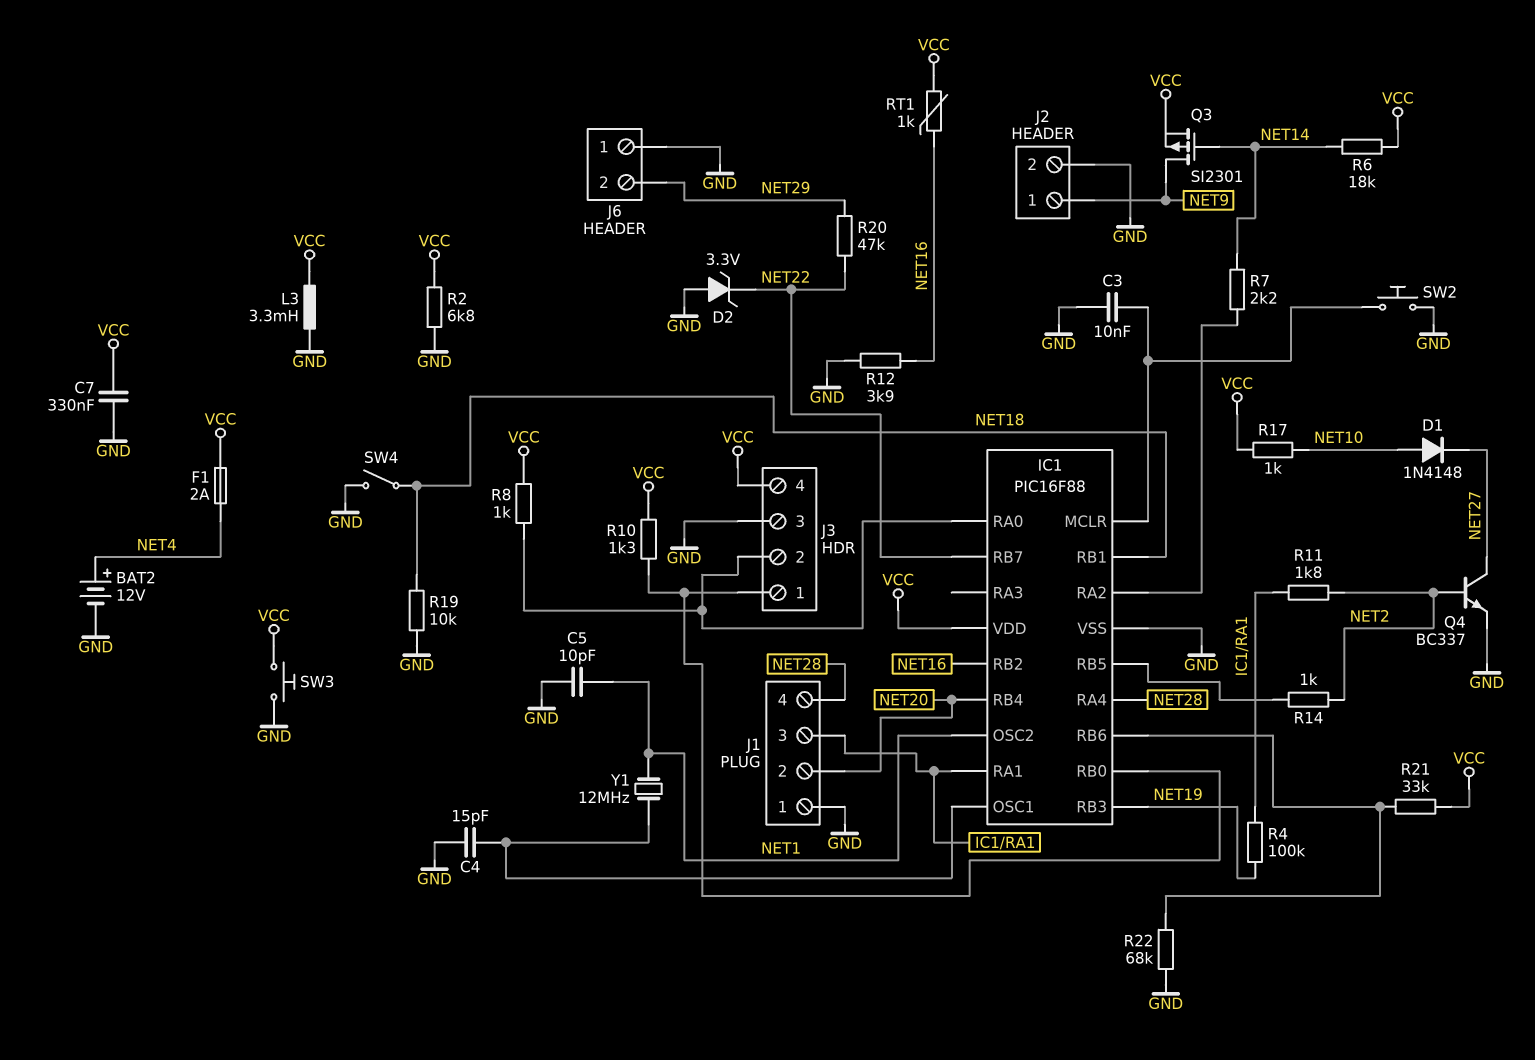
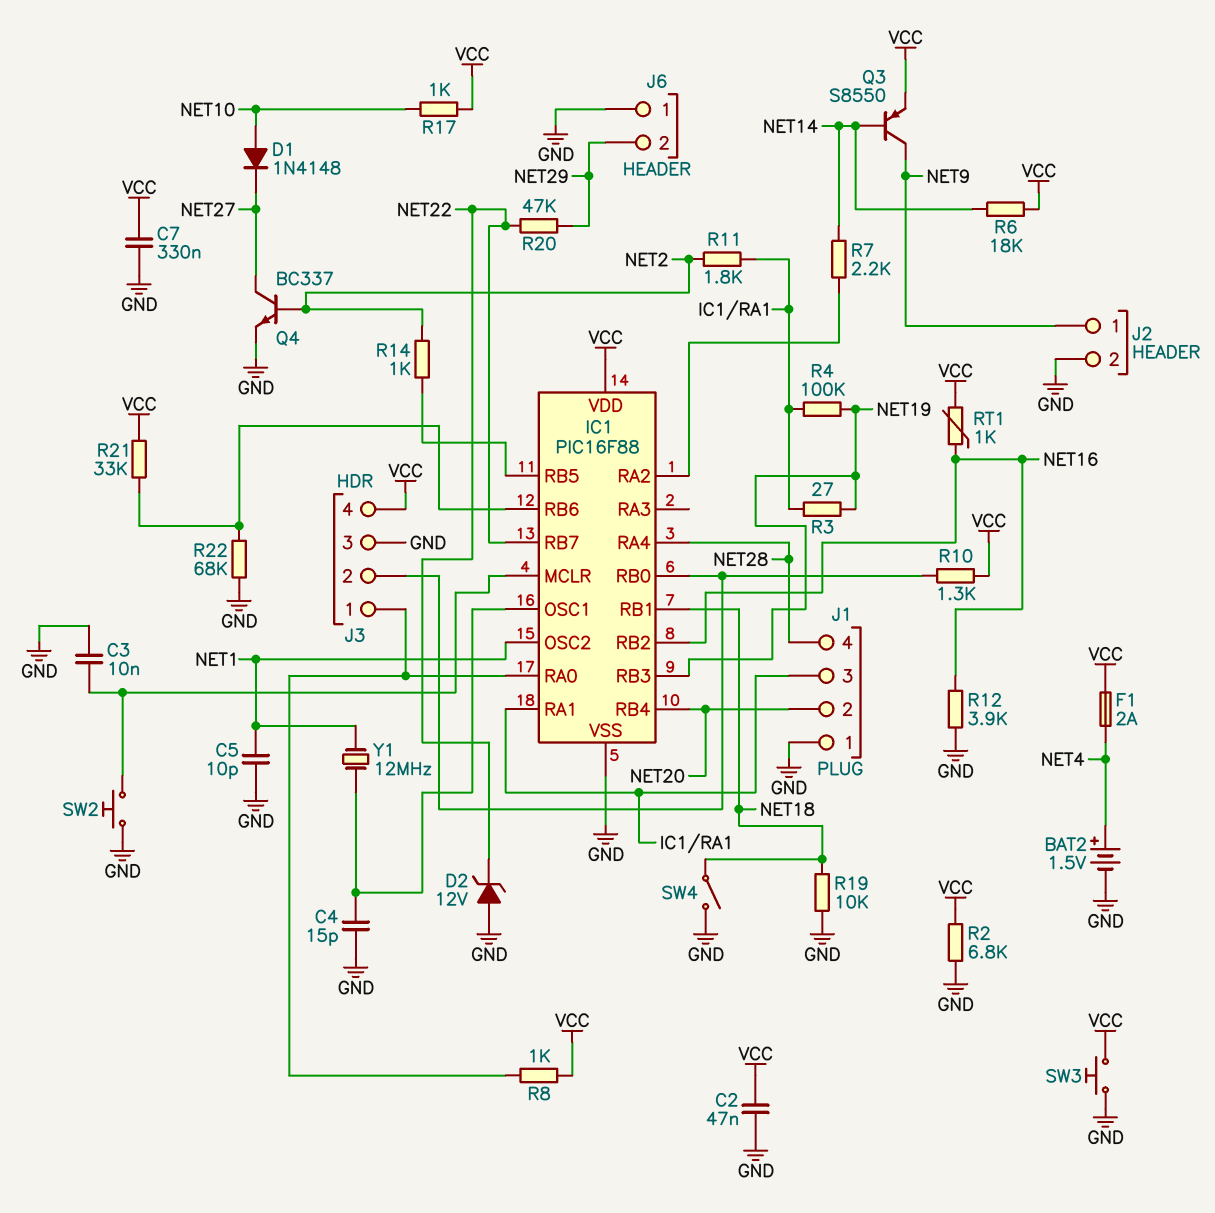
BAT2: 12V (plus NET4, minus GND) -> 1.5V (plus NET4, minus GND)
C2: none -> 47nF (GND, VCC)
D2: zener 3.3V (A GND, K NET22) -> zener 12V (A GND, K NET22)
J3 pin 1: IC1/RB0 -> IC1/RA0
J3 pin 2: IC1/RA0 -> IC1/RB0
L3: 3.3mH (GND, VCC) -> none
Q3: PMOS SI2301 (G NET14, D NET9, S VCC) -> PNP S8550 (B NET14, C NET9, E VCC)
R3: none -> 27 (IC1/RA1, NET19)

